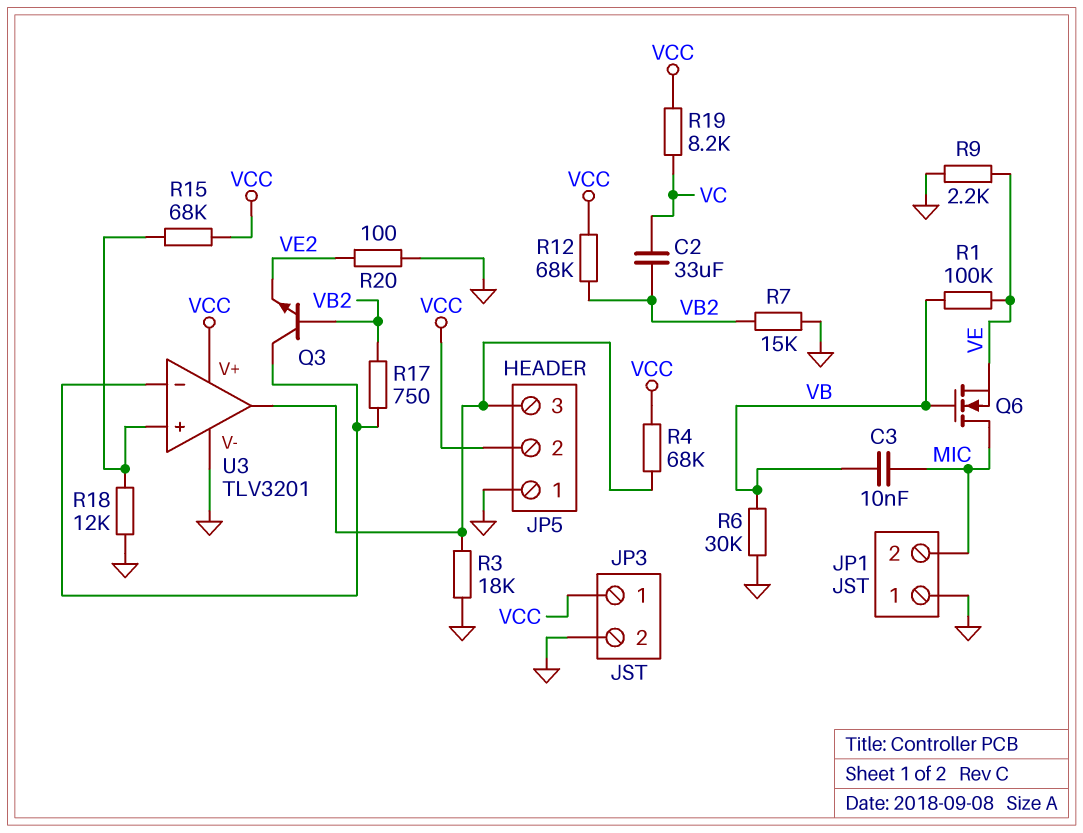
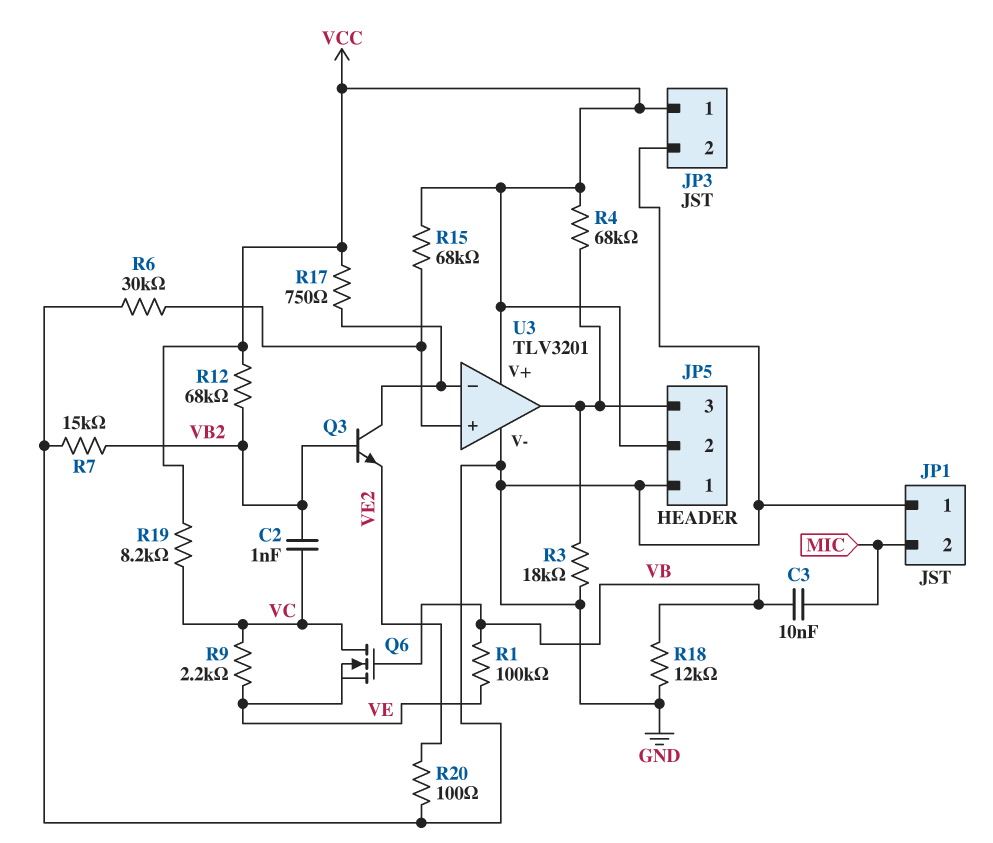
C2: 33uF (VB2, VC) -> 1nF (VB2, VC)
Q6: NMOS (G VB, D MIC, S VE) -> NMOS (G VB, D VC, S VE)
R6: 30k (GND, VB) -> 30k (GND, U3/in+)
R9: 2.2k (GND, VE) -> 2.2k (VC, VE)
R17: 750 (U3/in-, VB2) -> 750 (U3/in-, VCC)
R18: 12k (GND, U3/in+) -> 12k (GND, VB)

